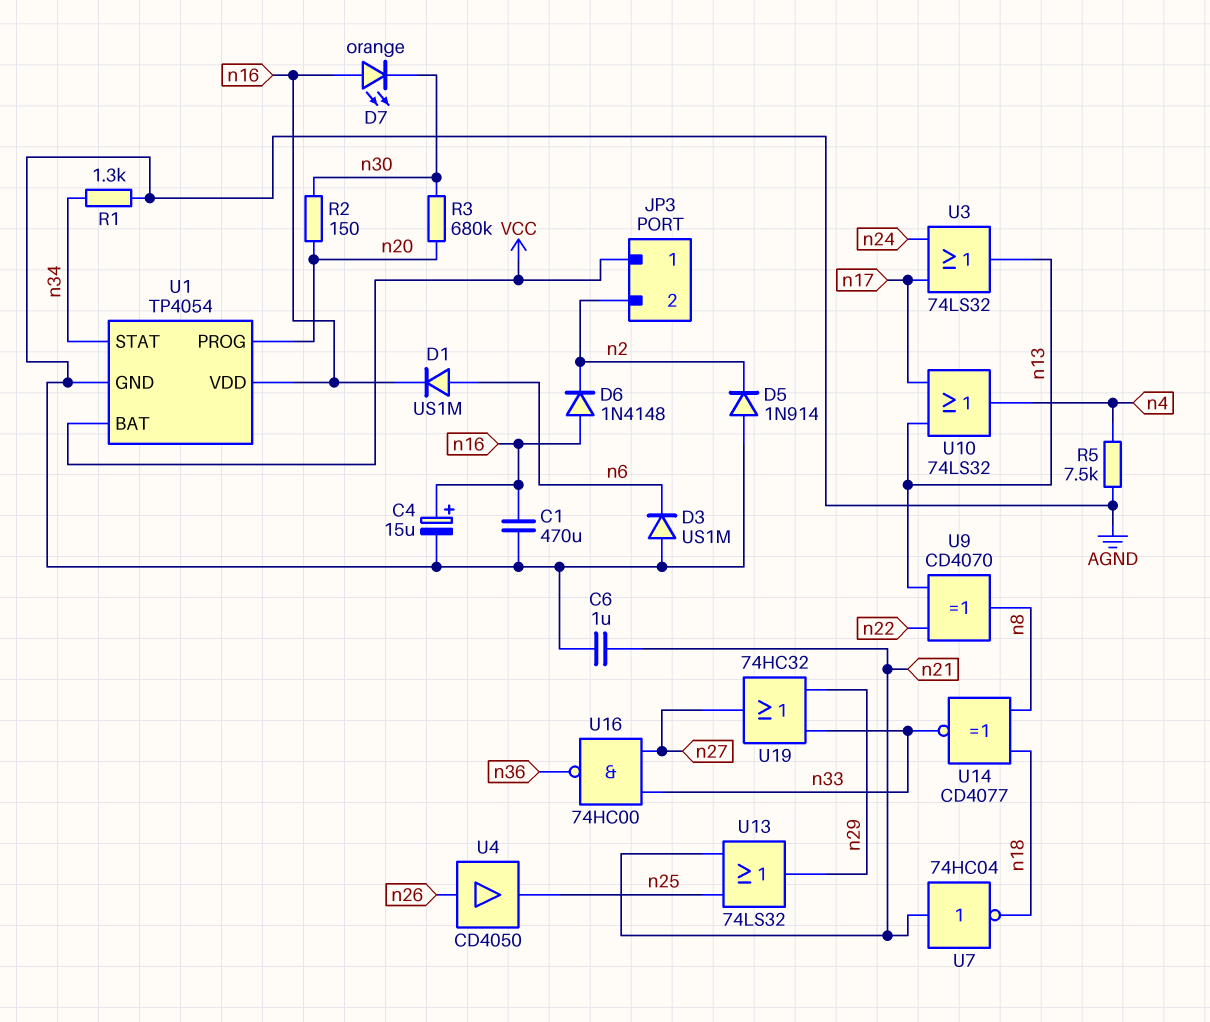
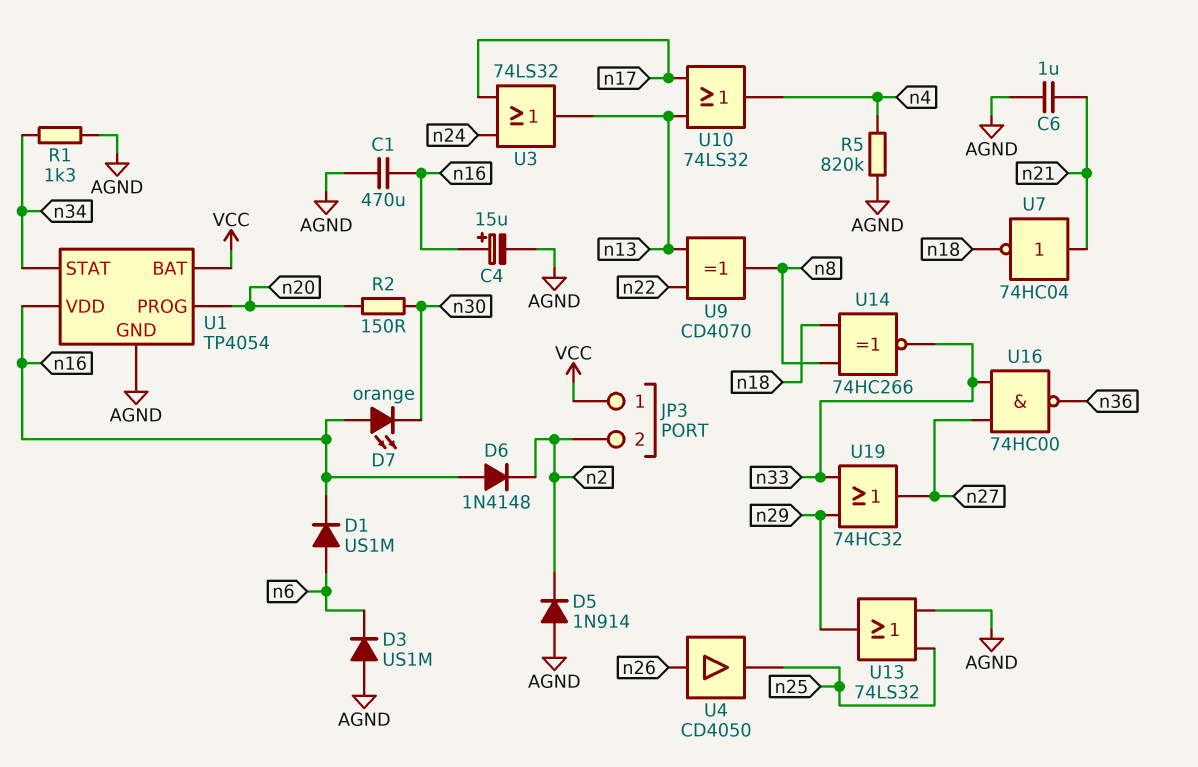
R3: 680k (n20, n30) -> none
R5: 7.5k (AGND, n4) -> 820k (AGND, n4)
U13: OR 74LS32 (in n21, in n25, out n29) -> OR 74LS32 (in AGND, in n25, out n29)
U14: XNOR CD4077 (in n8, in n18, out n33) -> XNOR 74HC266 (in n8, in n18, out n33)

